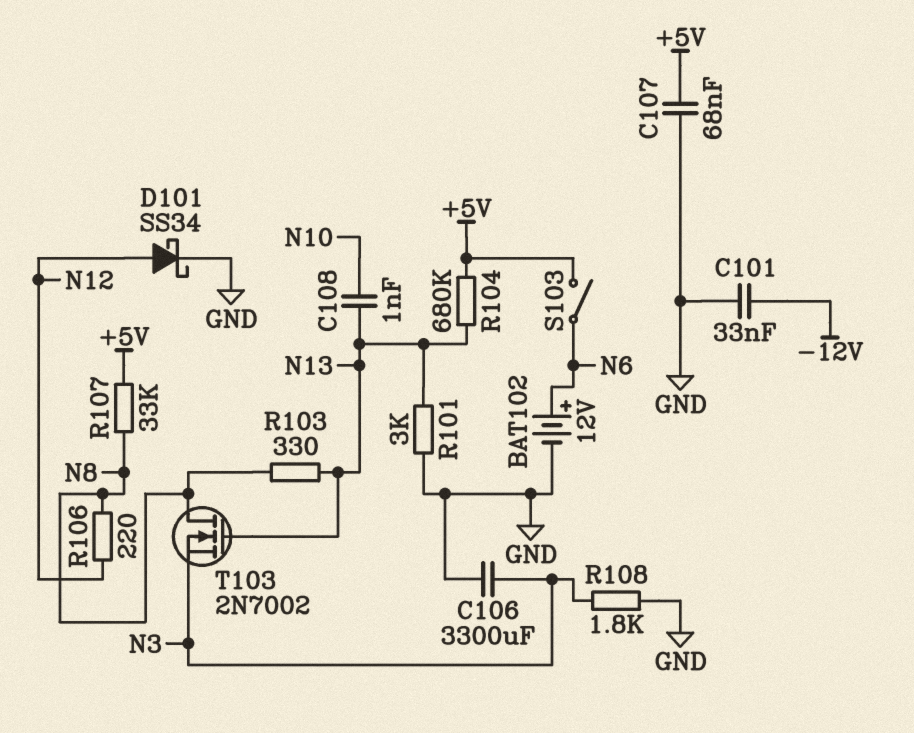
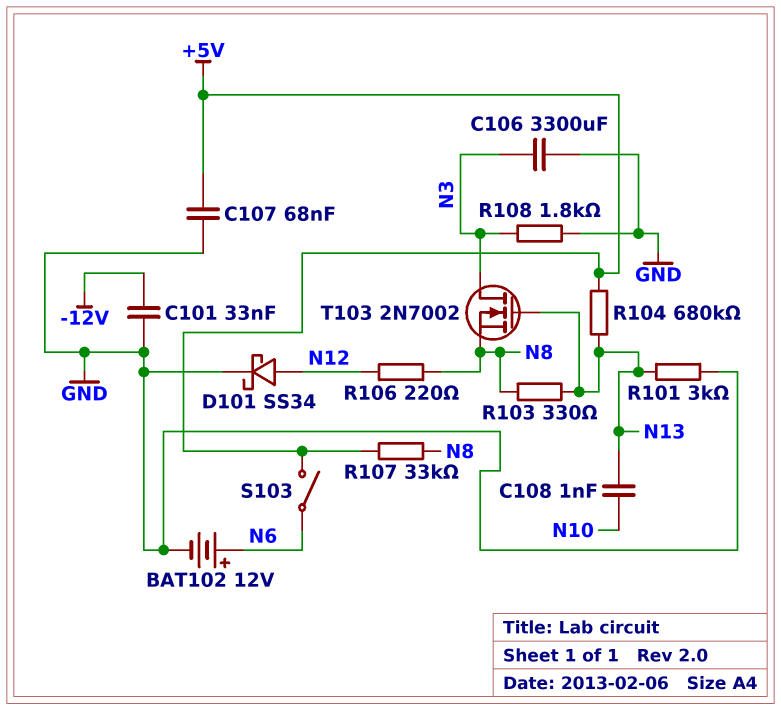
T103: NMOS 2N7002 (G N13, D N8, S N3) -> NMOS 2N7002 (G N13, D N3, S N8)

